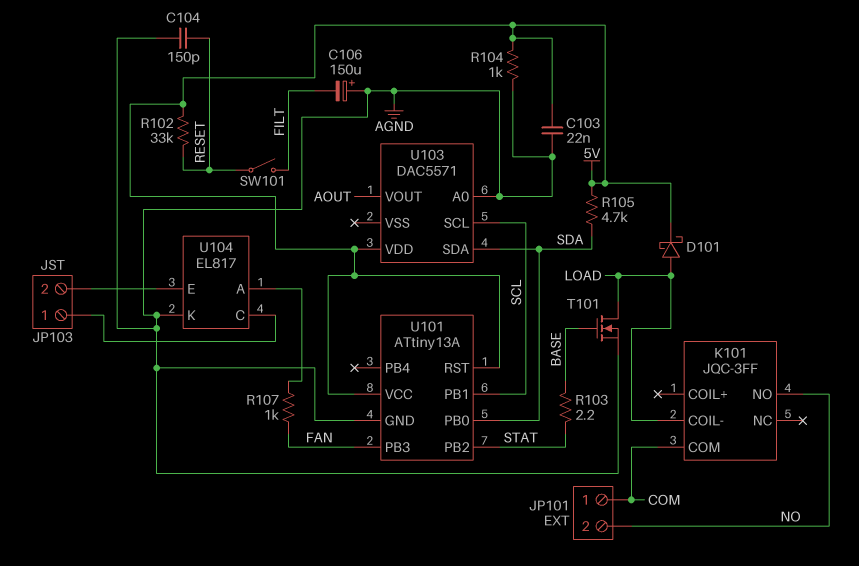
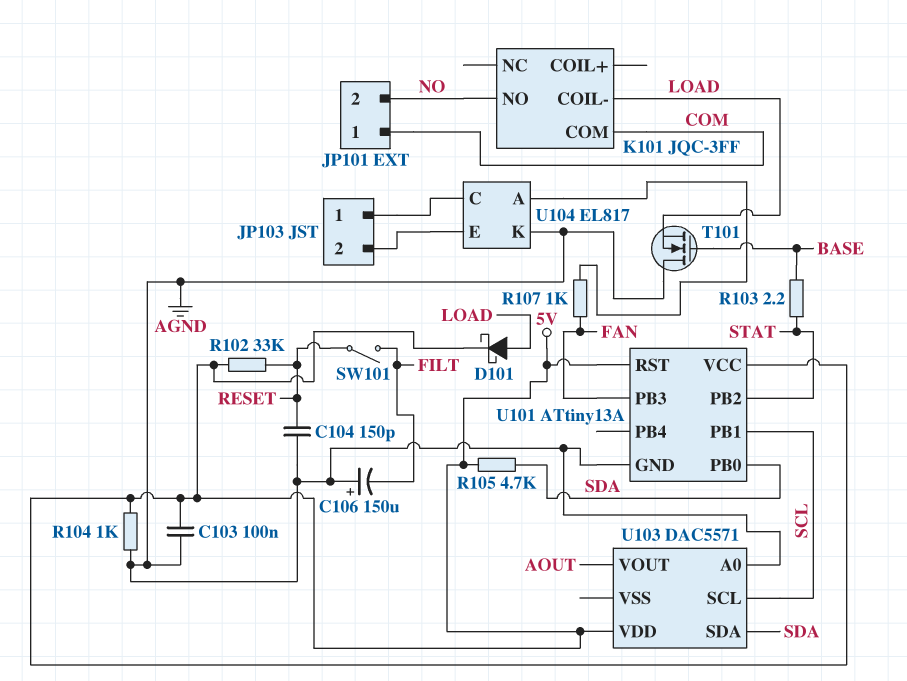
C103: 22nF (5V, AGND) -> 100nF (5V, AGND)
T101: NMOS (G BASE, D LOAD, S AGND) -> NMOS (G BASE, D AGND, S LOAD)

